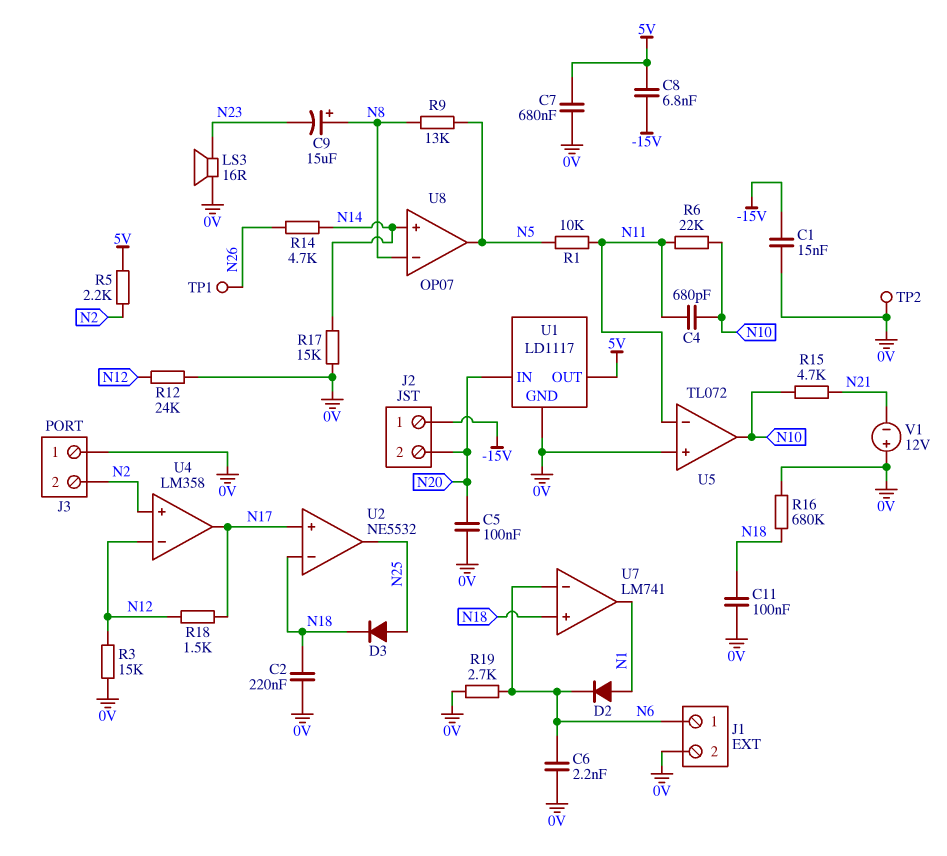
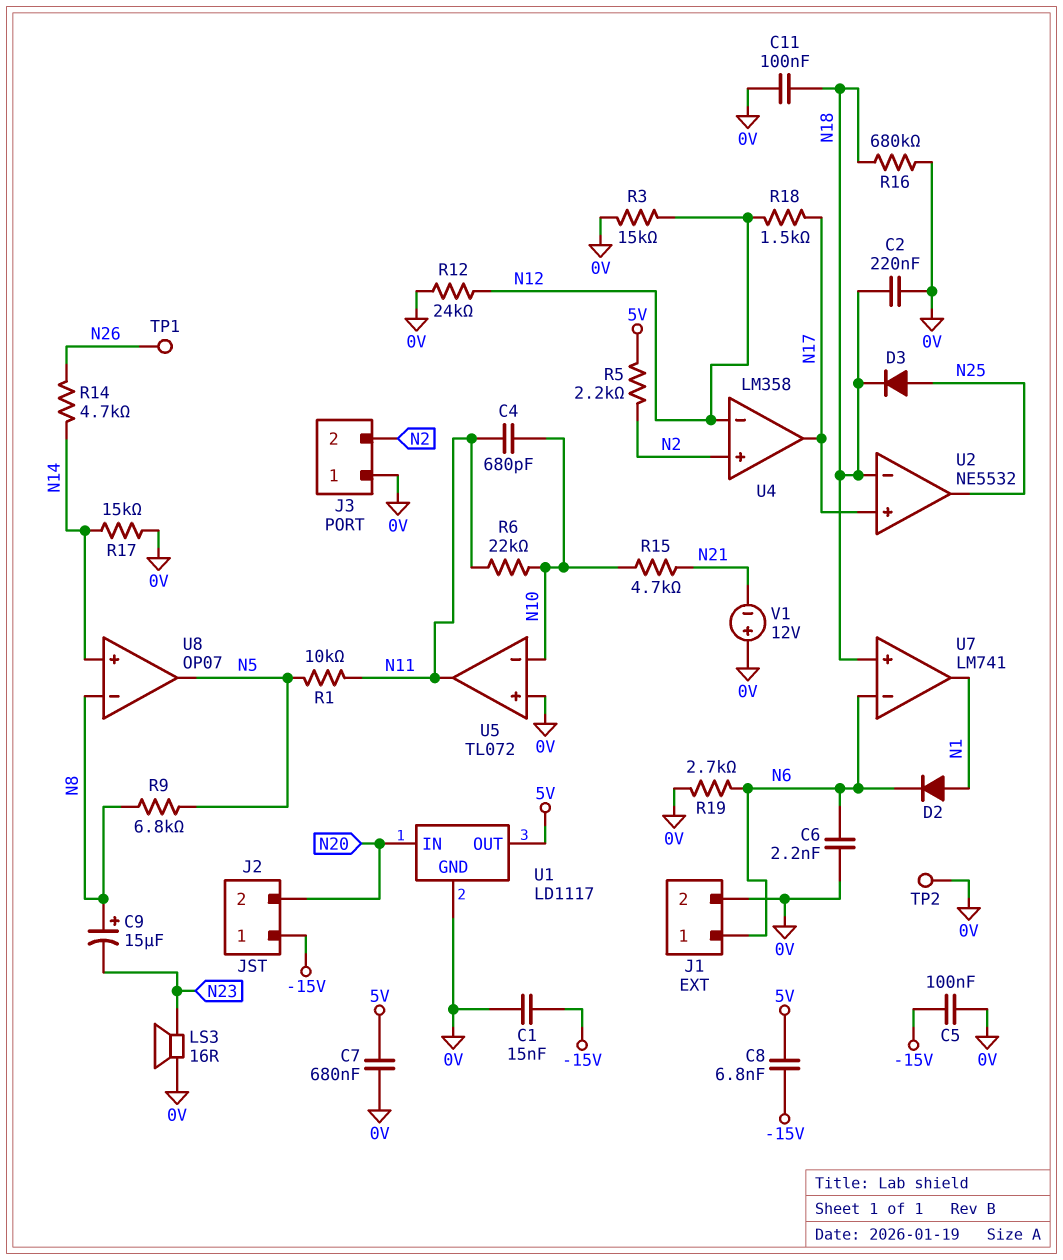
C5: 100nF (0V, N20) -> 100nF (-15V, 0V)
R9: 13k (N5, N8) -> 6.8k (N5, N8)
U5 pin in-: N11 -> N10
U5 pin out: N10 -> N11

